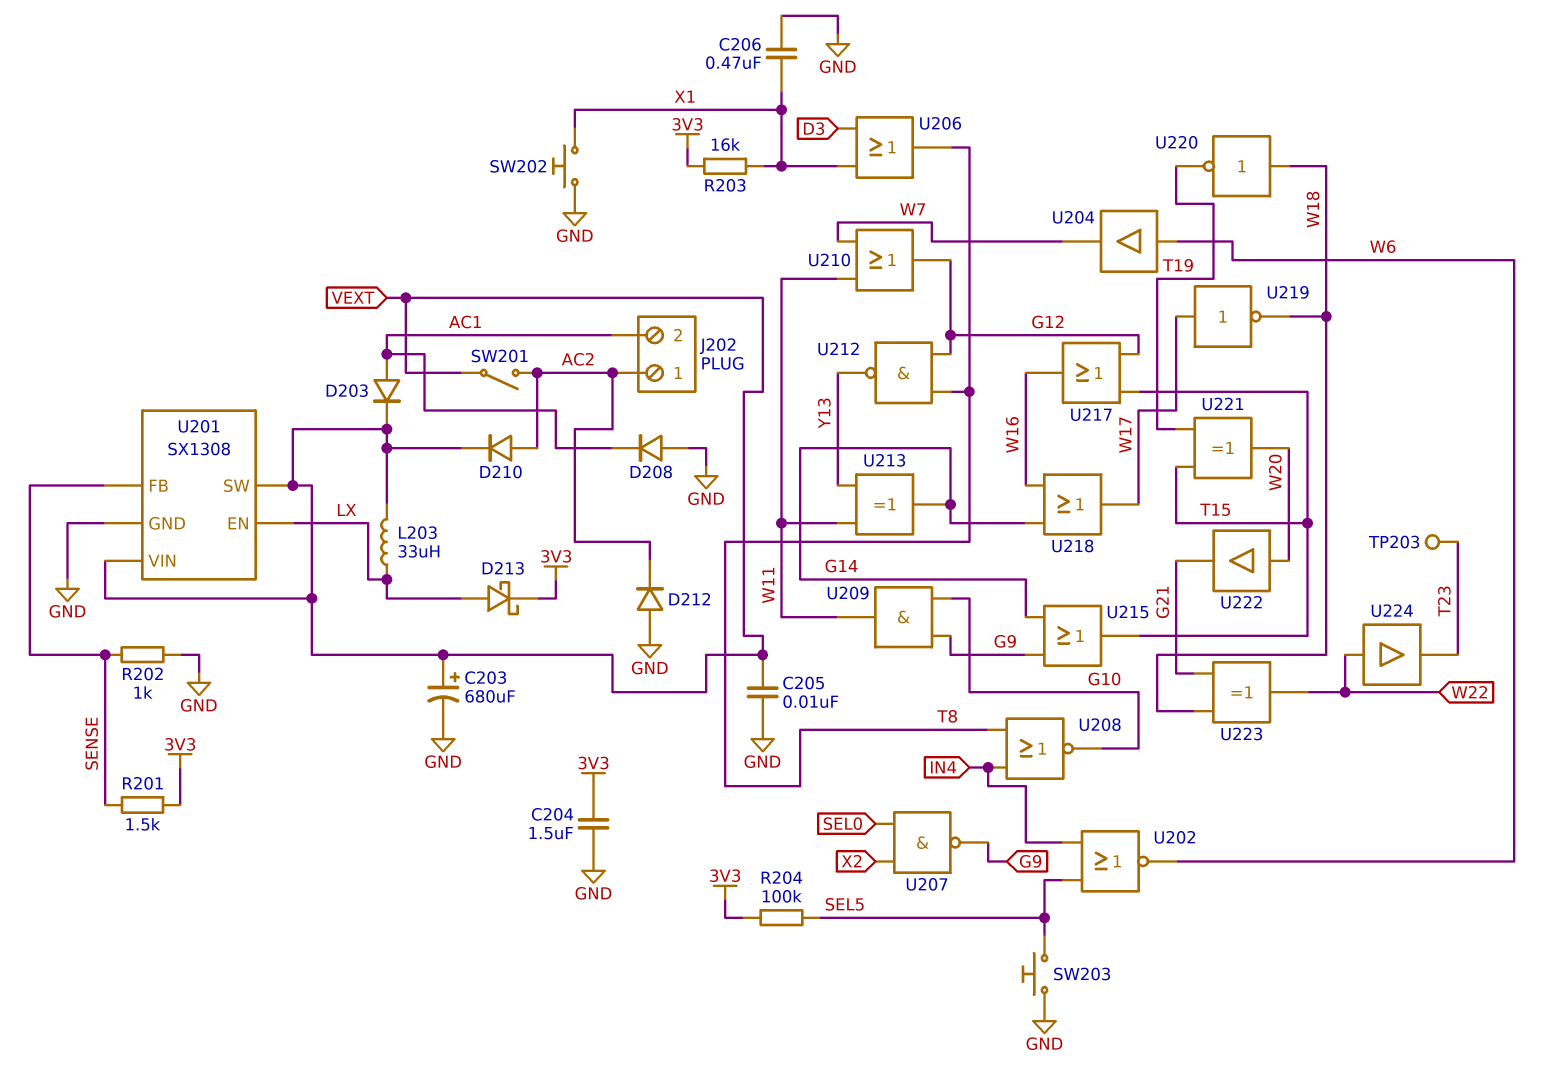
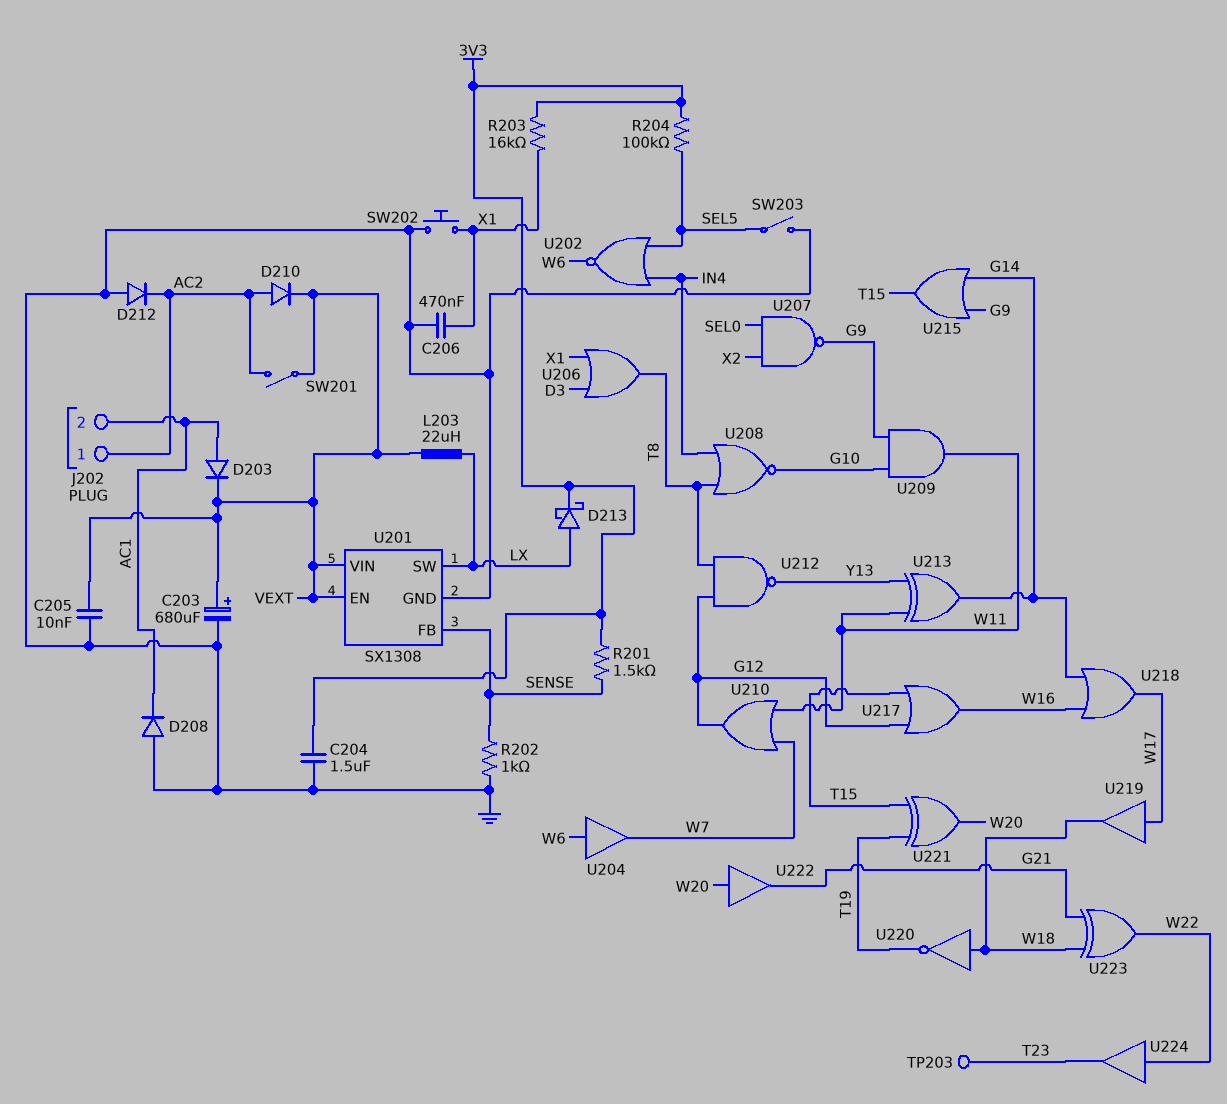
L203: 33uH (LX, VEXT) -> 22uH (LX, VEXT)
SW203: button (GND, SEL5) -> switch (GND, SEL5)
U201 pin EN: LX -> VEXT
U201 pin SW: VEXT -> LX
U219: NOT (in W17, out W18) -> buffer (in W17, out W18)

